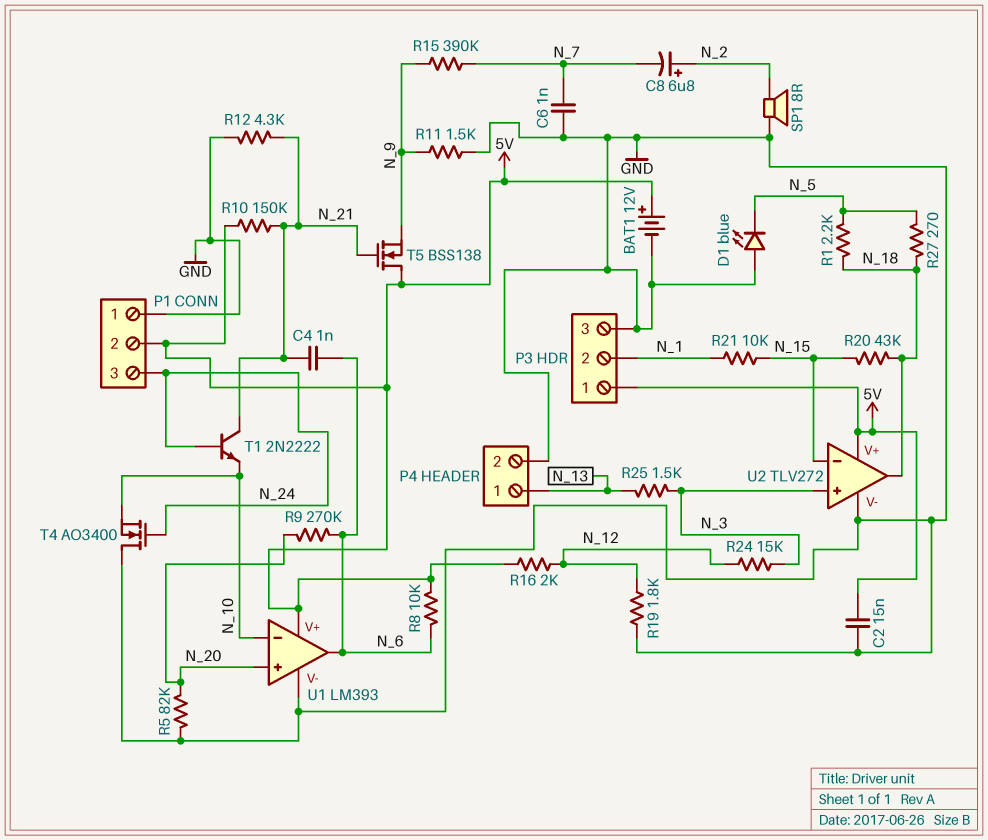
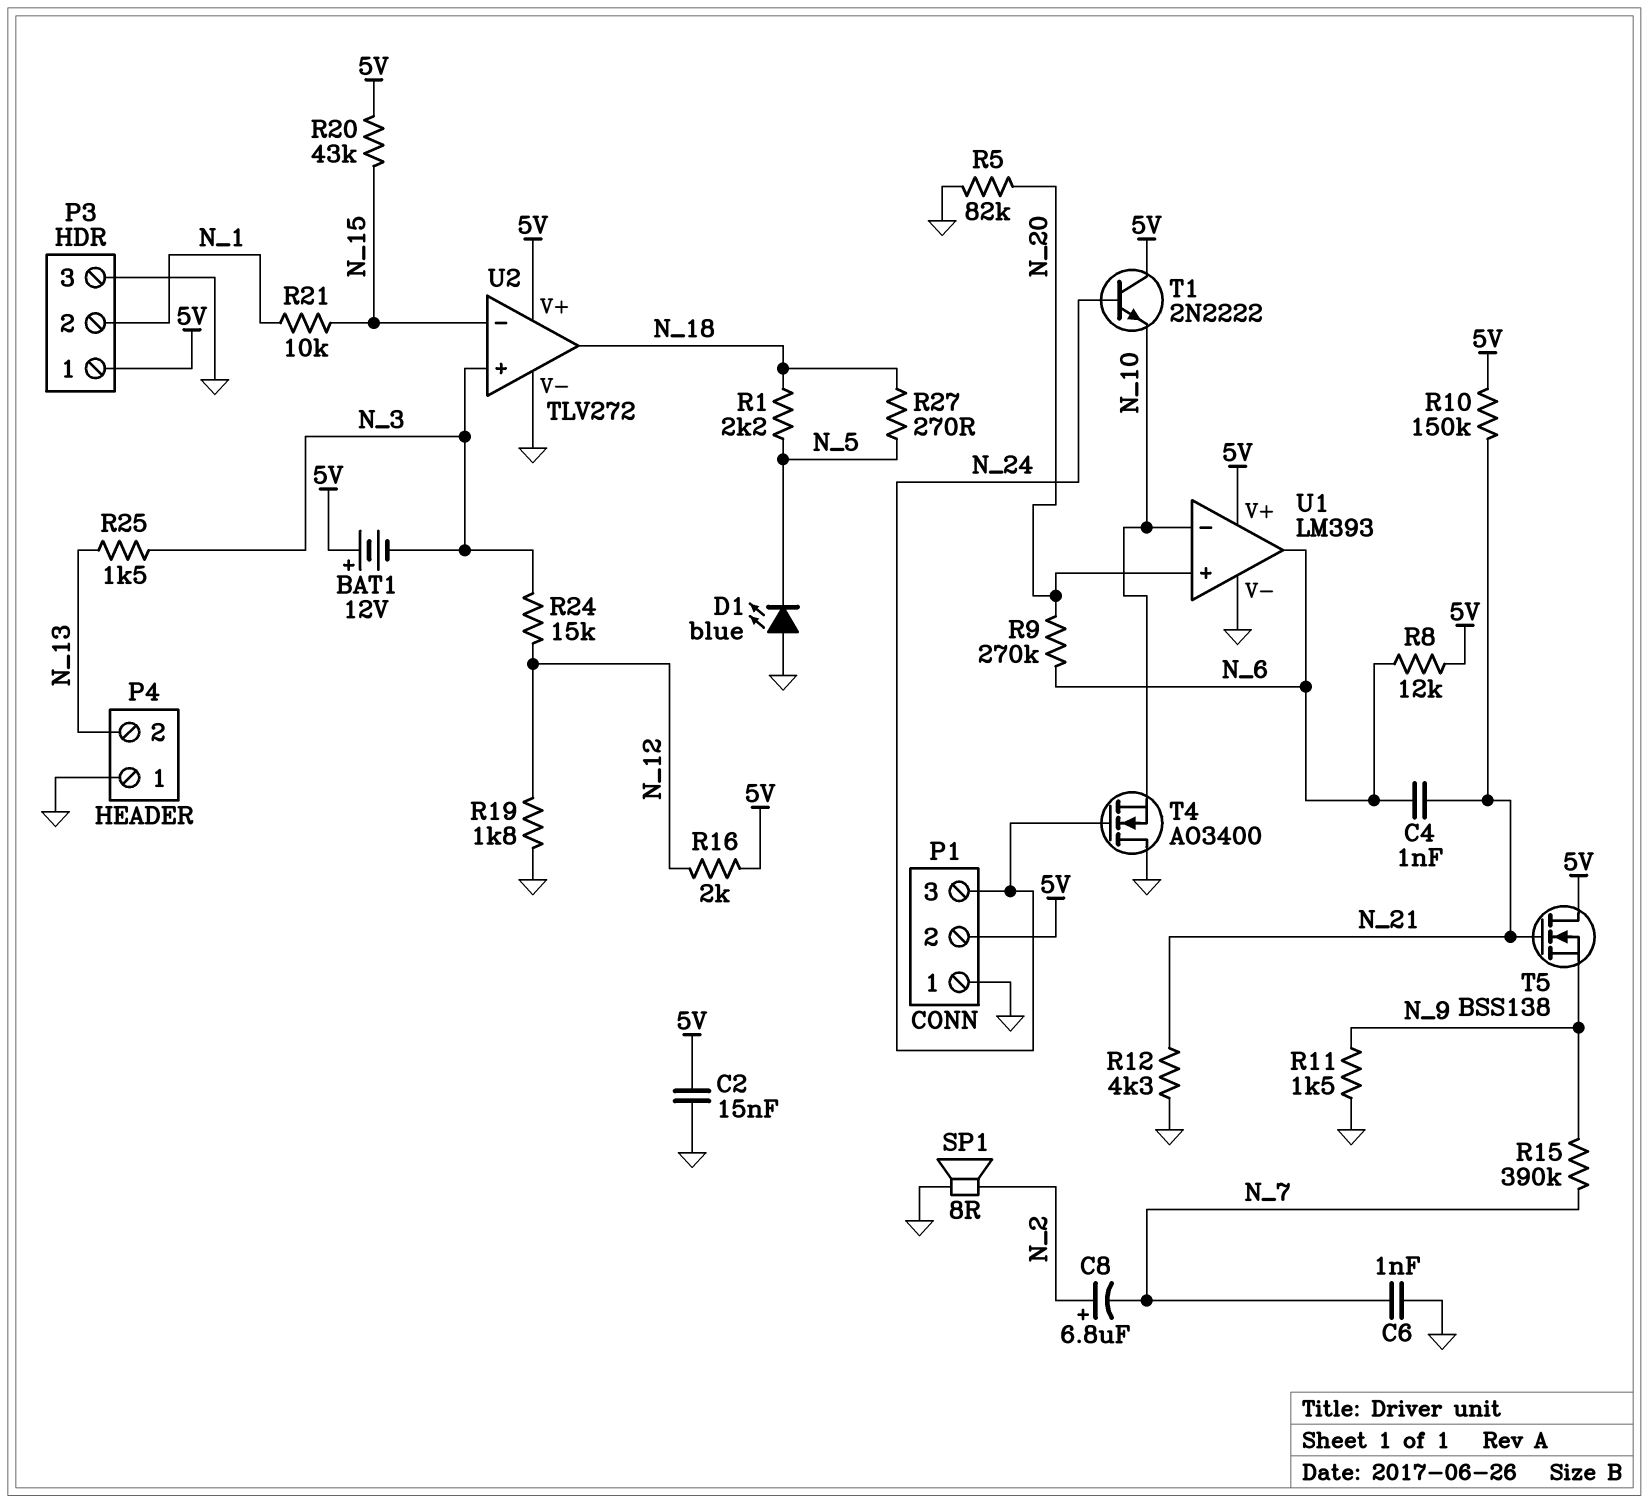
BAT1: 12V (plus 5V, minus GND) -> 12V (plus 5V, minus N_3)
P4 pin 1: N_13 -> GND
P4 pin 2: GND -> N_13
R8: 10k (5V, N_6) -> 12k (5V, N_6)
R20: 43k (N_15, N_18) -> 43k (5V, N_15)
T1: NPN 2N2222 (B N_24, C N_21, E N_10) -> NPN 2N2222 (B N_24, C 5V, E N_10)

